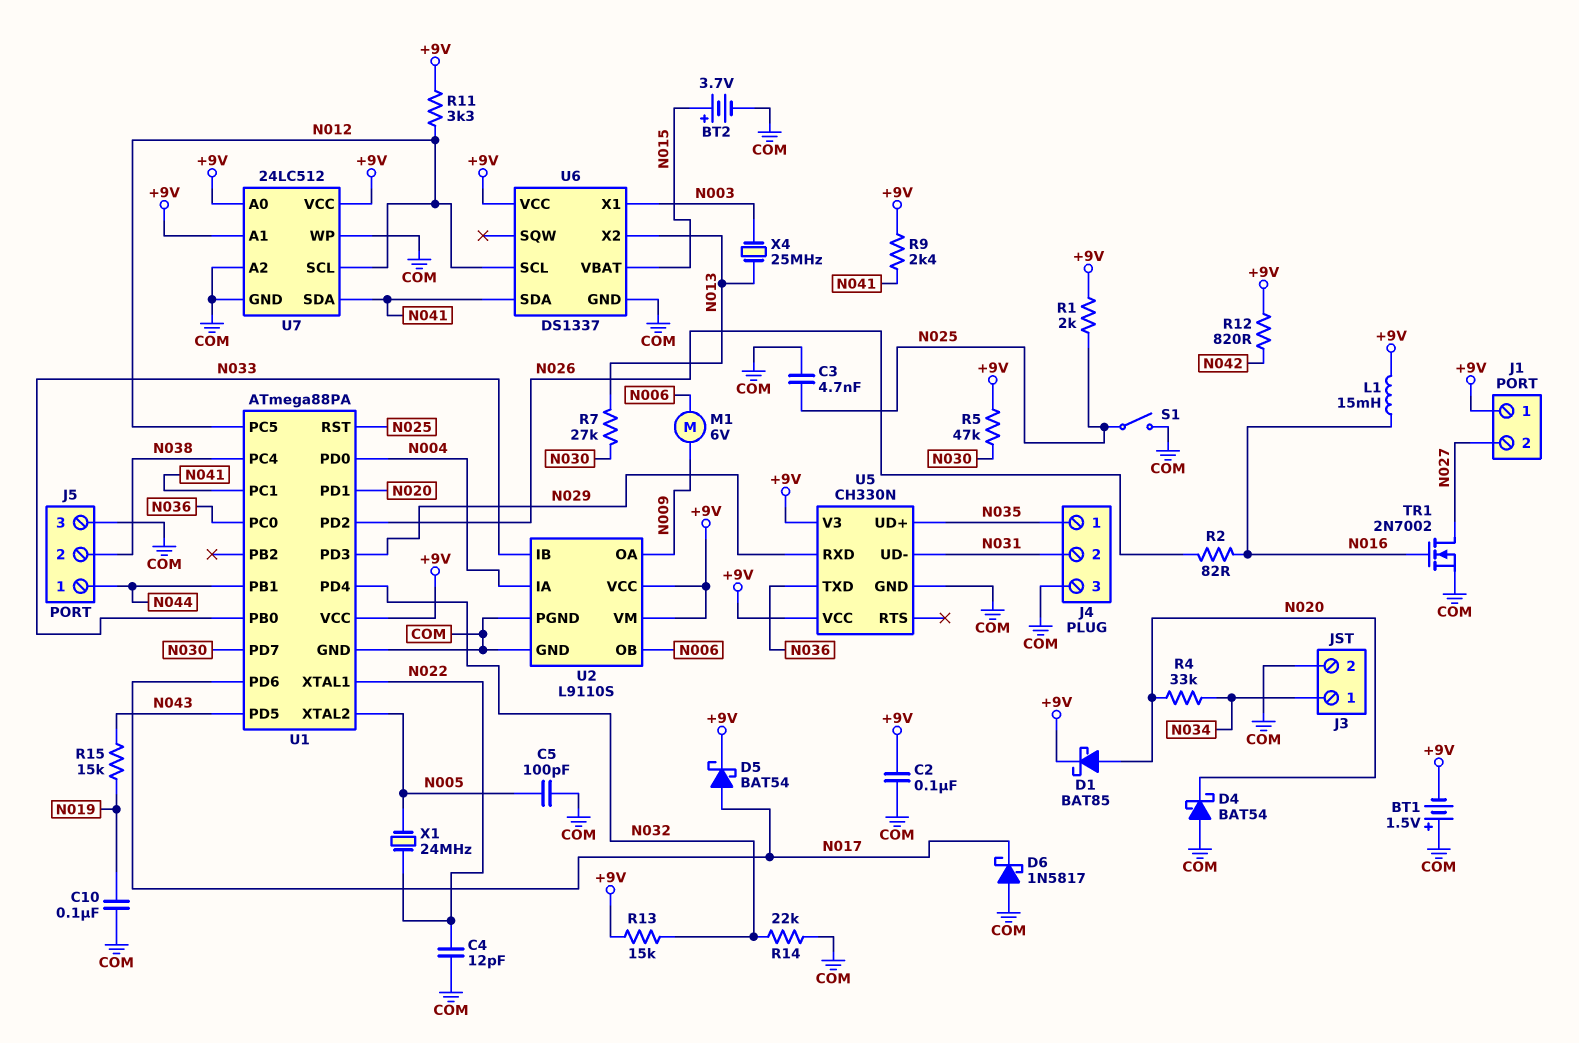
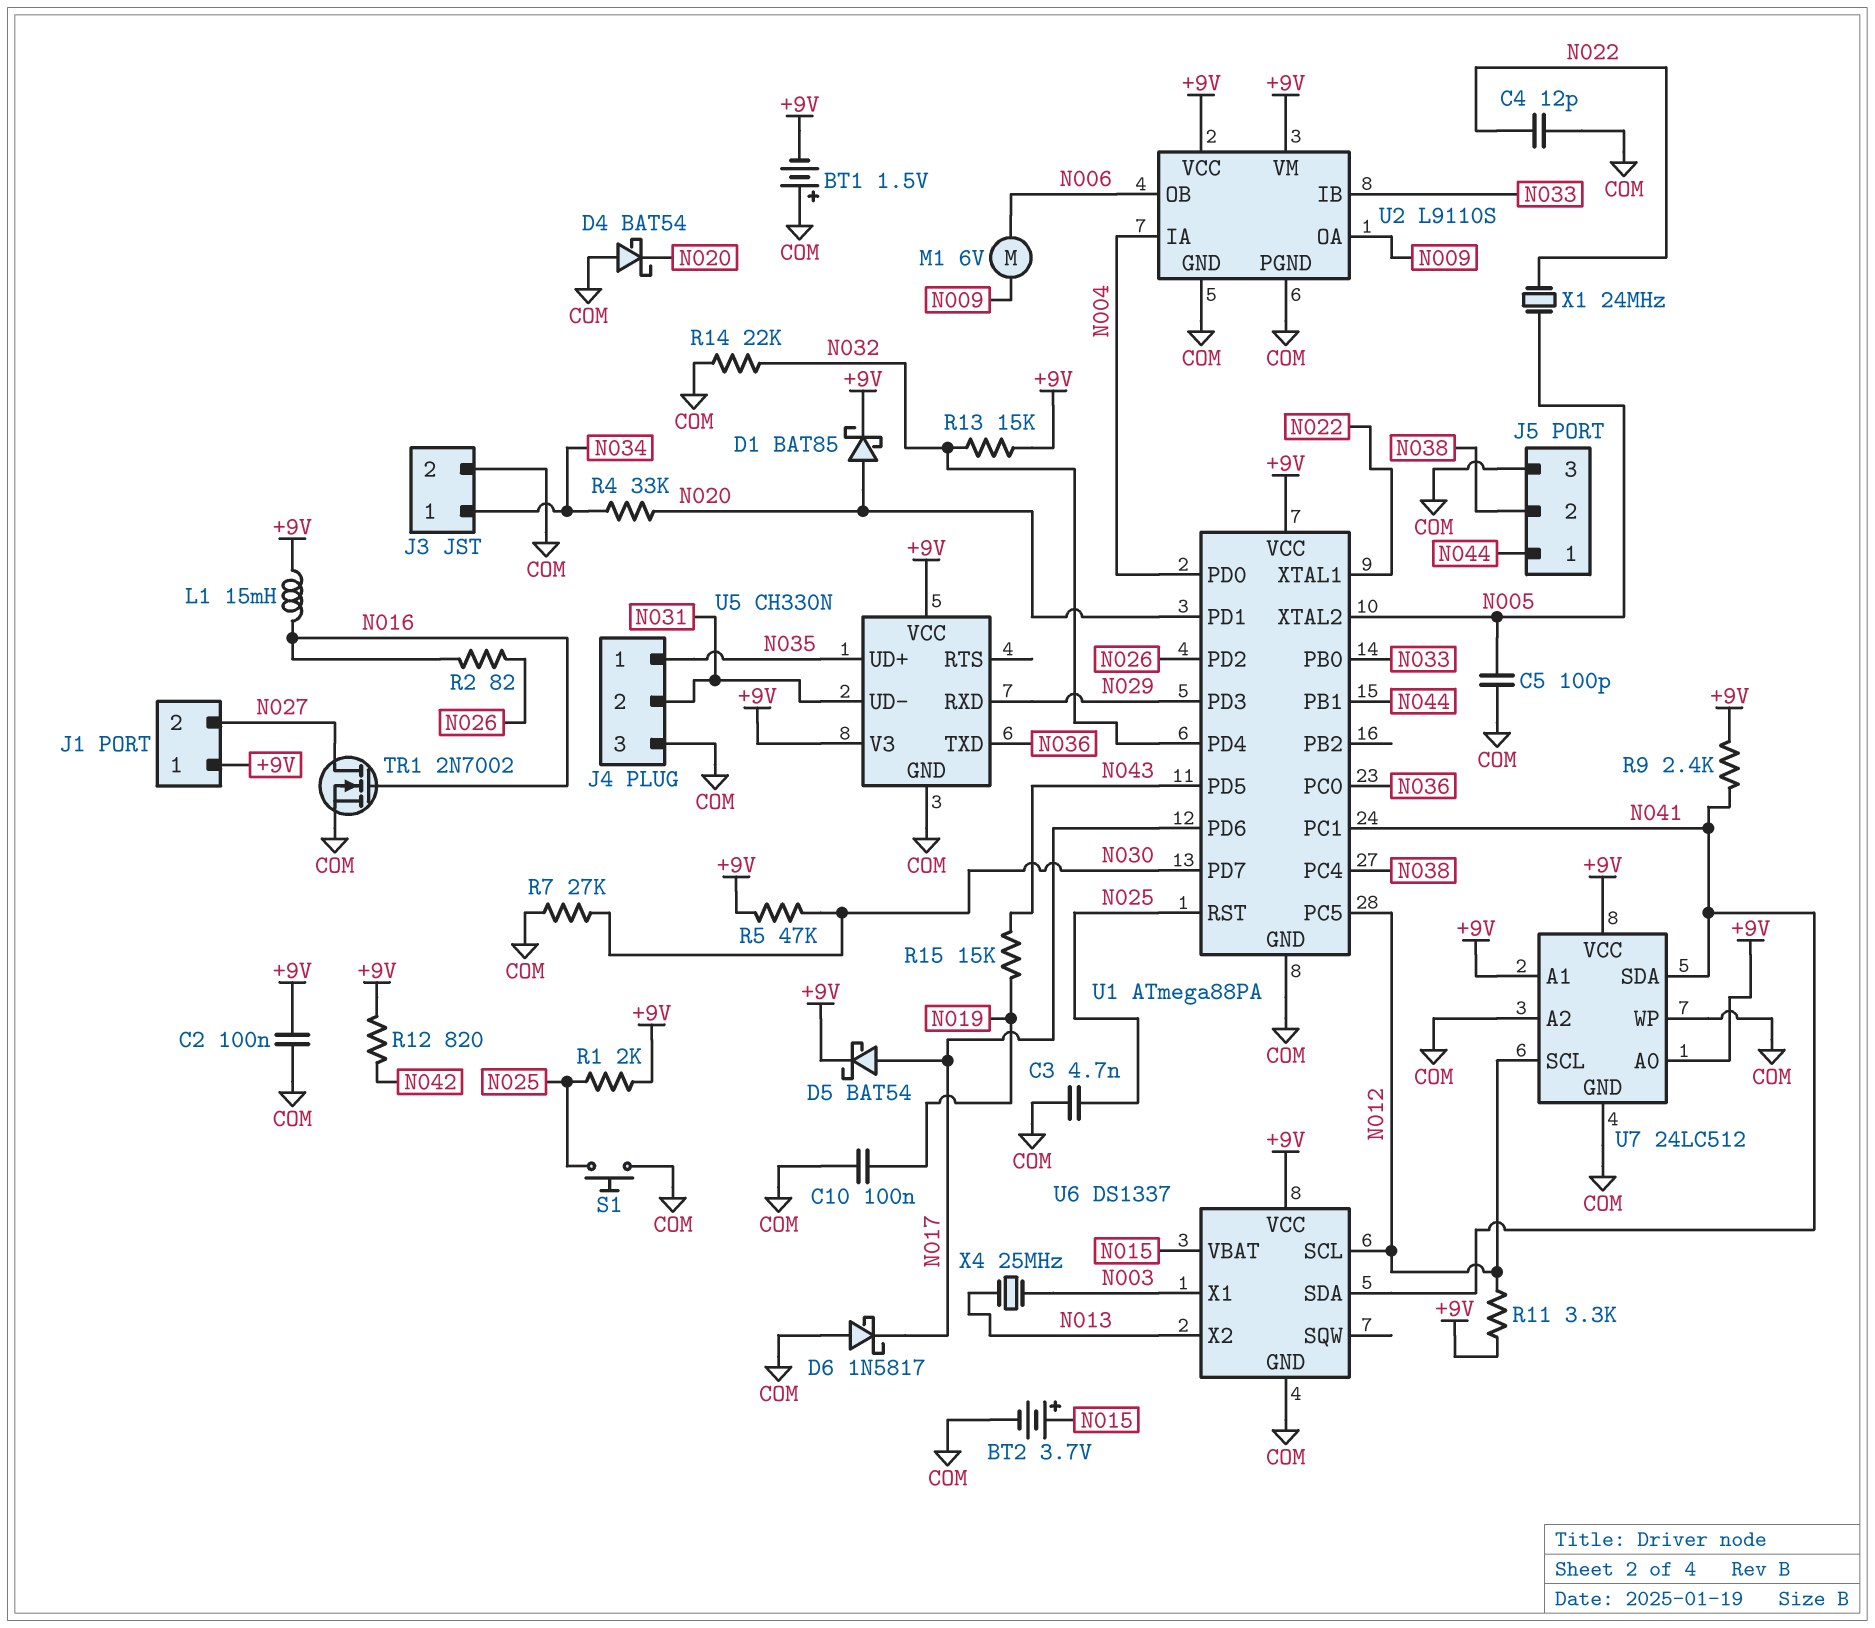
R7: 27k (N013, N030) -> 27k (COM, N030)
S1: switch (COM, N025) -> button (COM, N025)

